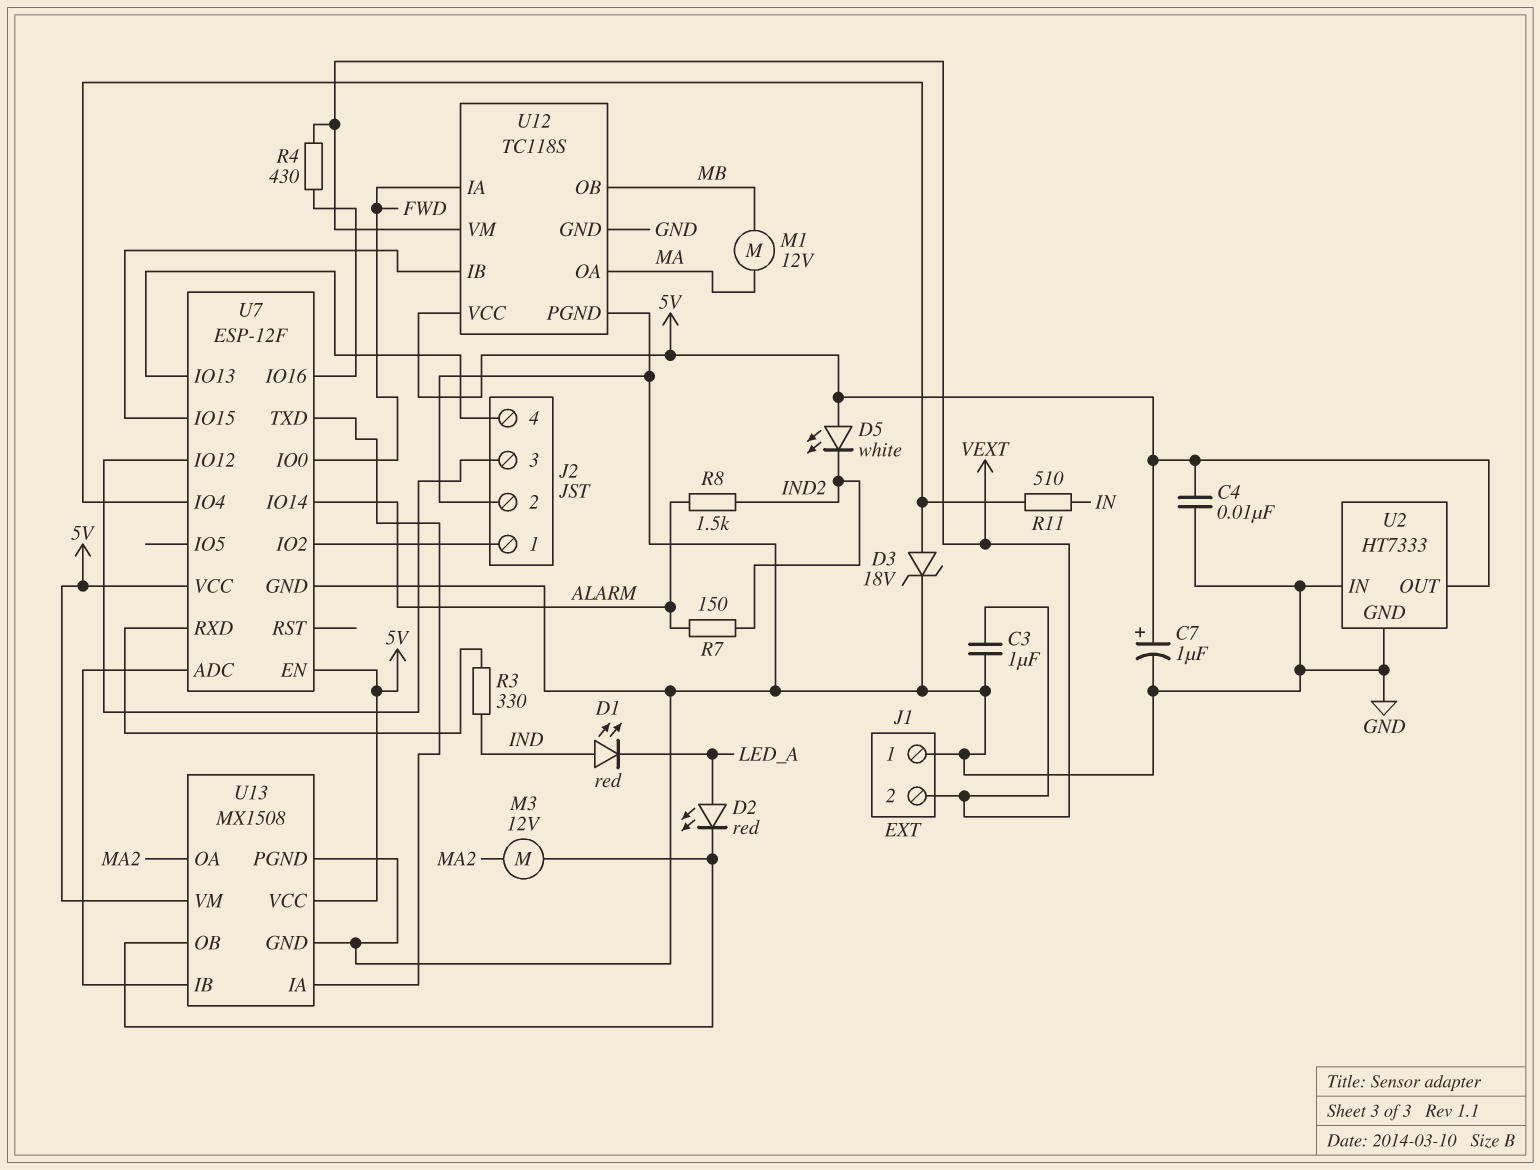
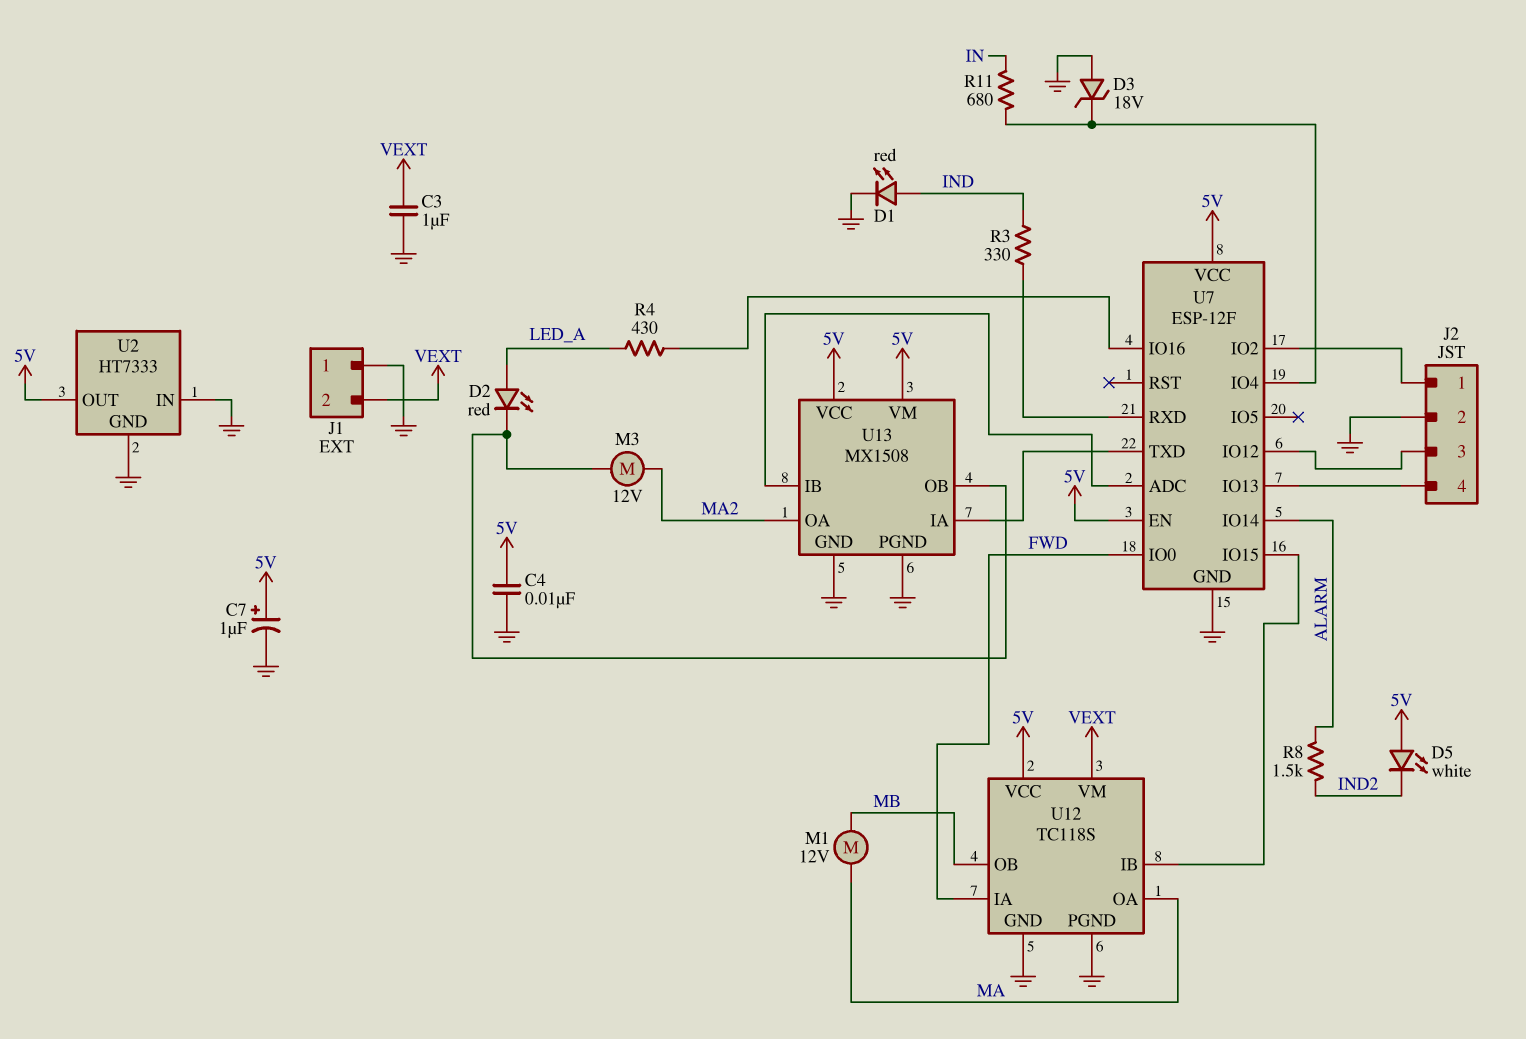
D1: LED red (A IND, K LED_A) -> LED red (A IND, K GND)
D3: zener 18V (A U7/IO4, K GND) -> zener 18V (A GND, K U7/IO4)
R4: 430 (U7/IO16, VEXT) -> 430 (LED_A, U7/IO16)
R7: 150 (ALARM, IND2) -> none
R11: 510 (IN, U7/IO4) -> 680 (IN, U7/IO4)

